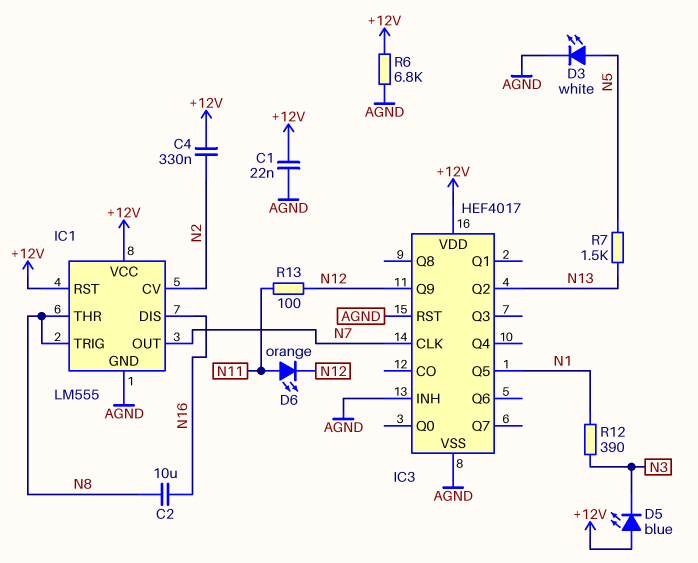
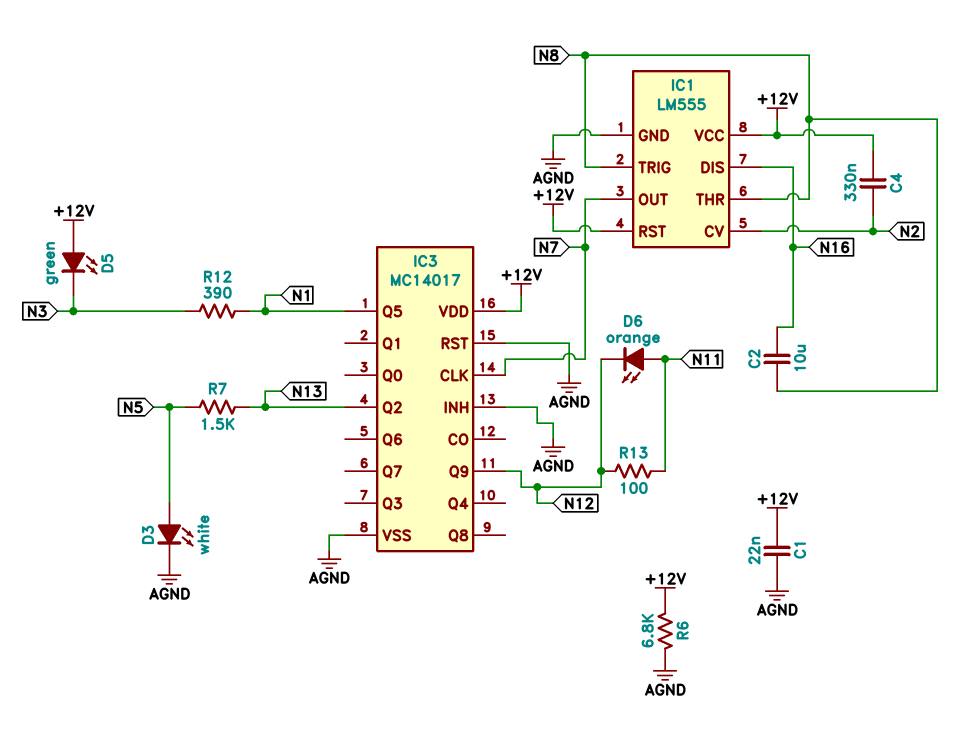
D5: LED blue (A +12V, K N3) -> LED green (A +12V, K N3)
IC3: HEF4017 -> MC14017

